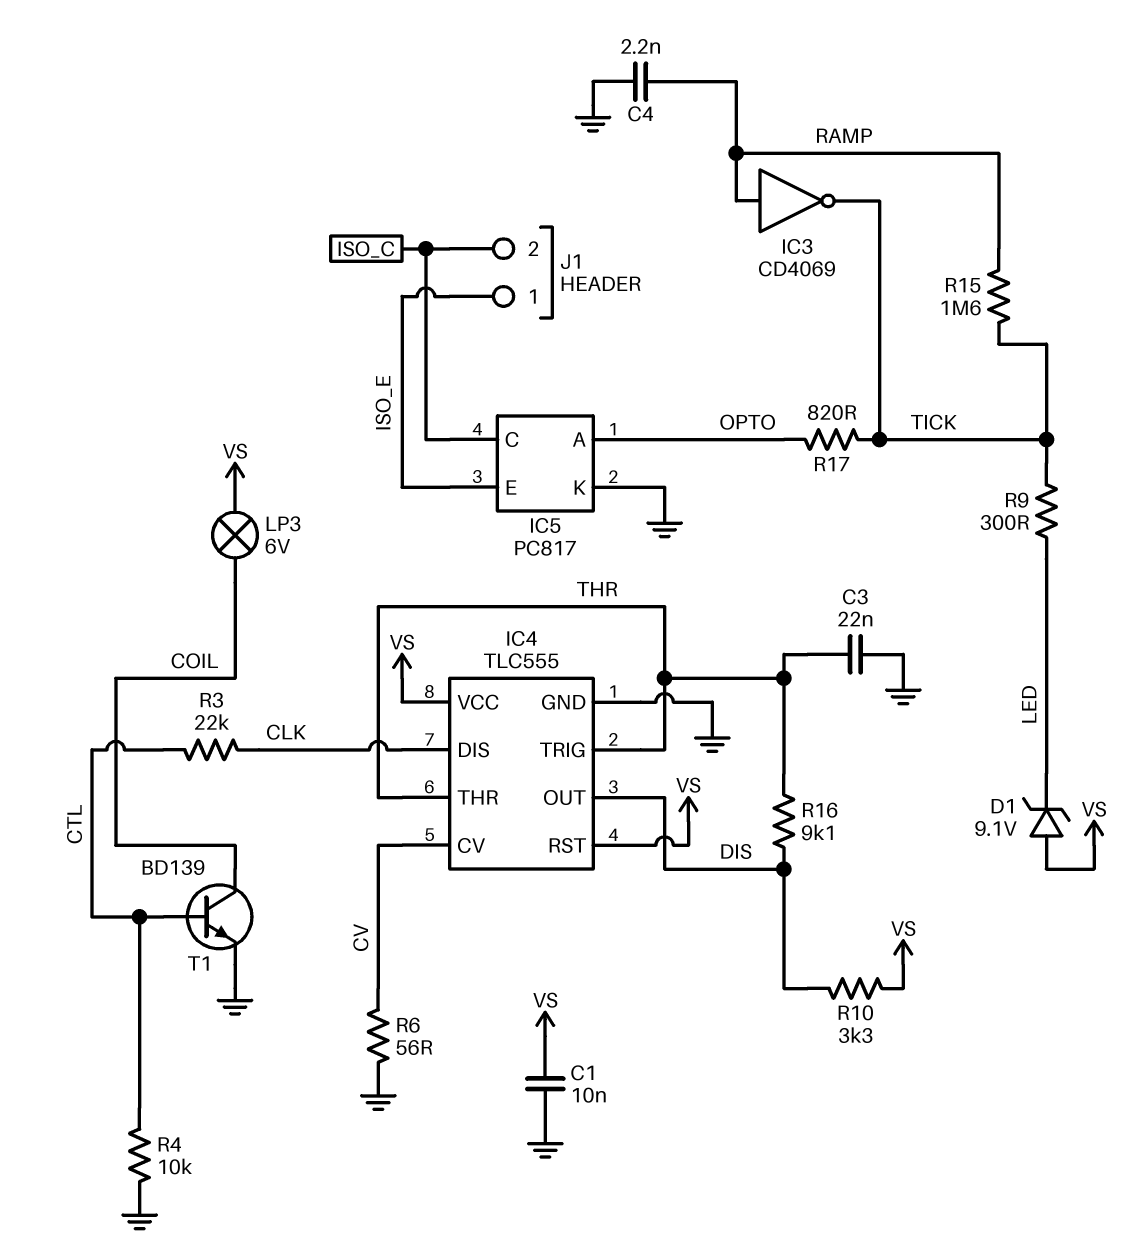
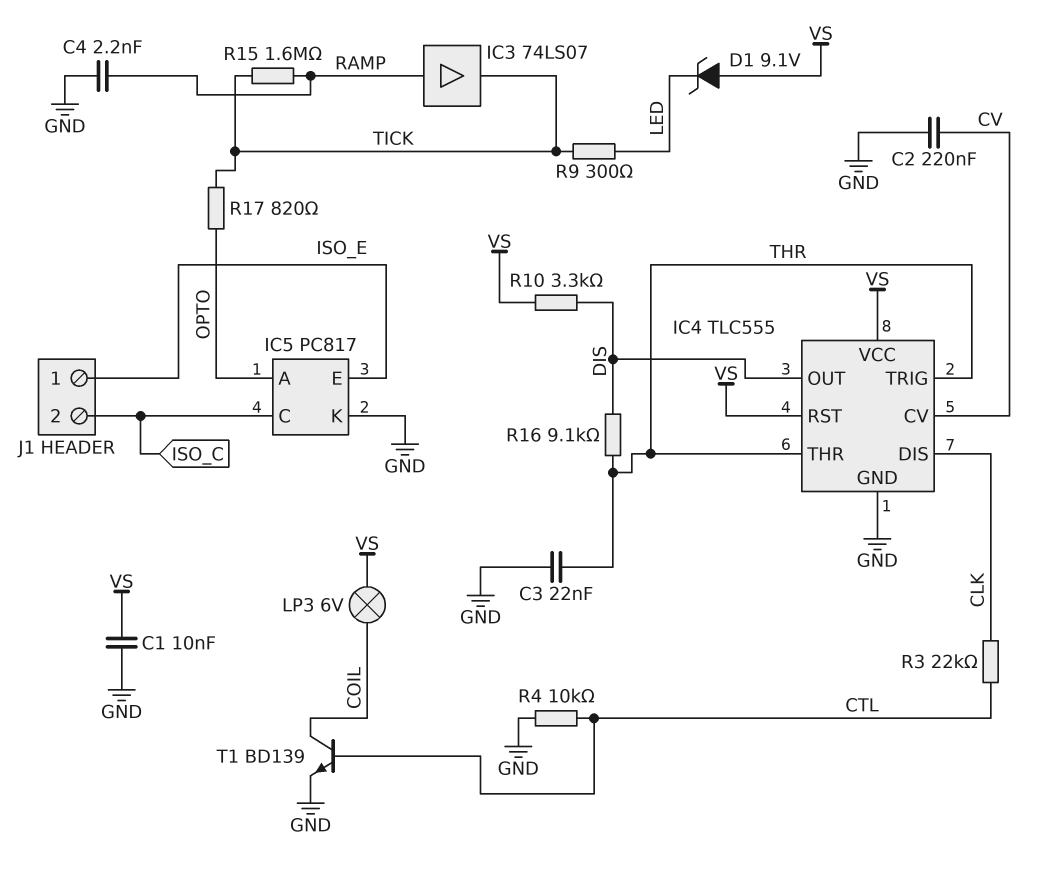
C2: none -> 220nF (CV, GND)
IC3: NOT CD4069 (in RAMP, out TICK) -> buffer 74LS07 (in RAMP, out TICK)
R6: 56 (CV, GND) -> none

